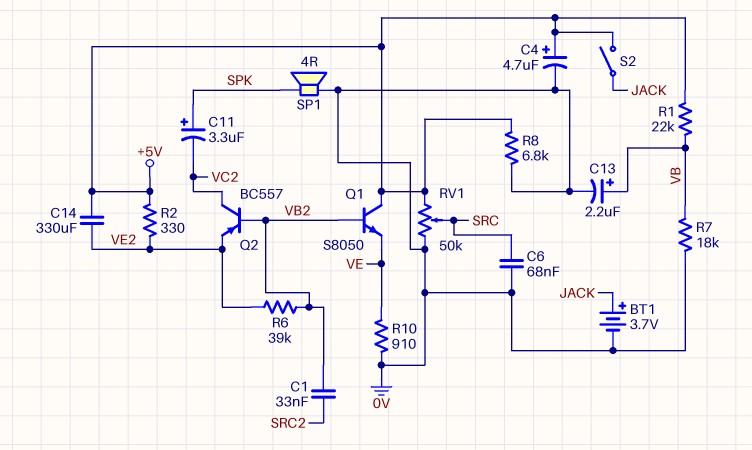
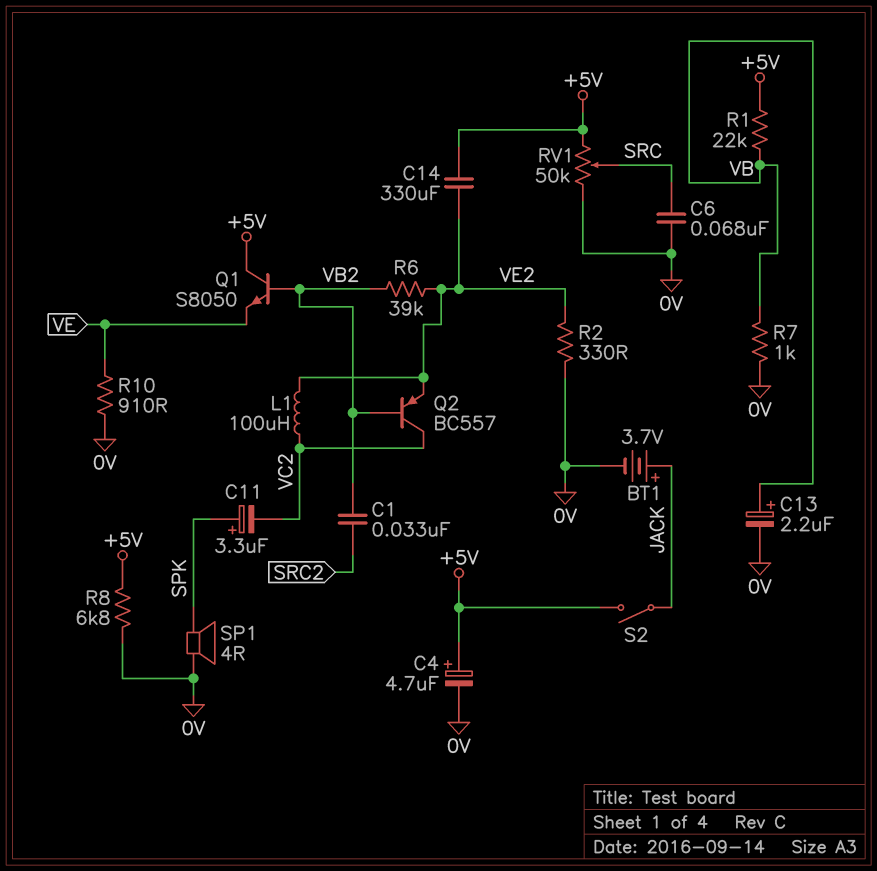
L1: none -> 100uH (VC2, VE2)
R2: 330 (+5V, VE2) -> 330 (0V, VE2)
R7: 18k (0V, VB) -> 1k (0V, VB)

